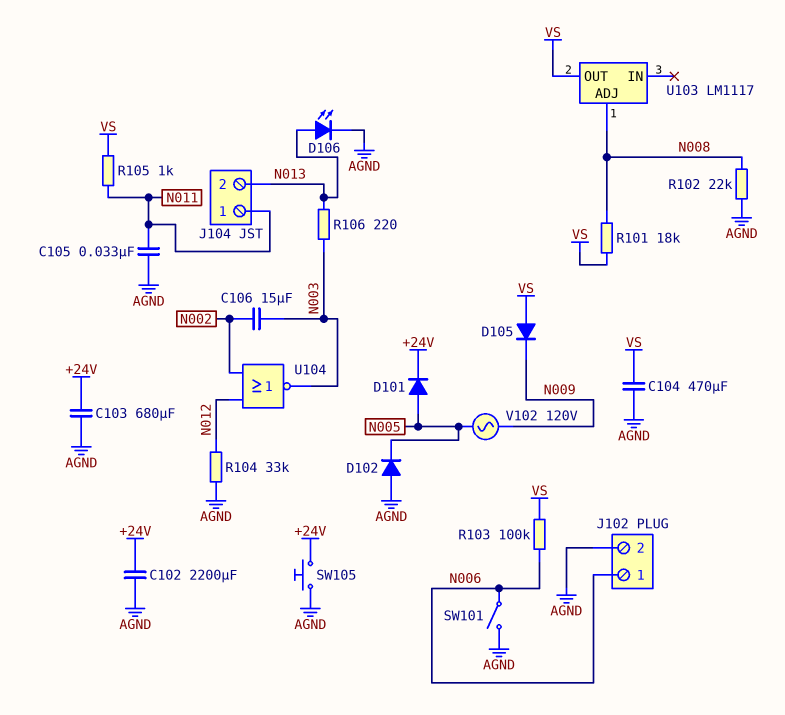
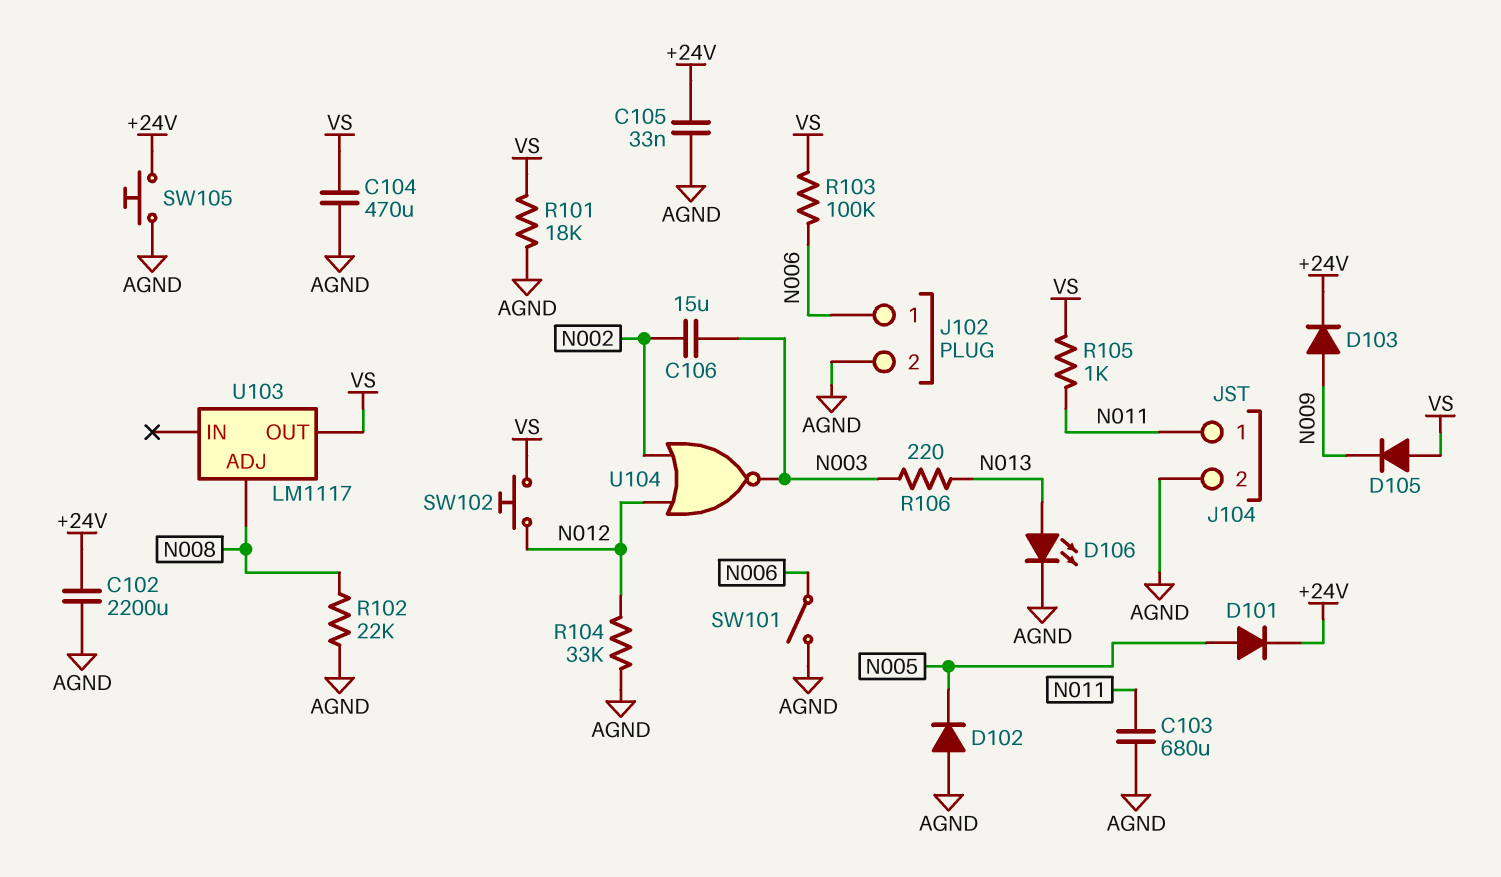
C103: 680uF (+24V, AGND) -> 680uF (AGND, N011)
C105: 33nF (AGND, N011) -> 33nF (+24V, AGND)
D103: none -> diode (A N009, K +24V)
J104 pin 2: N013 -> AGND
R101: 18k (N008, VS) -> 18k (AGND, VS)
SW102: none -> button (N012, VS)
V102: AC 120V (N005, N009) -> none

